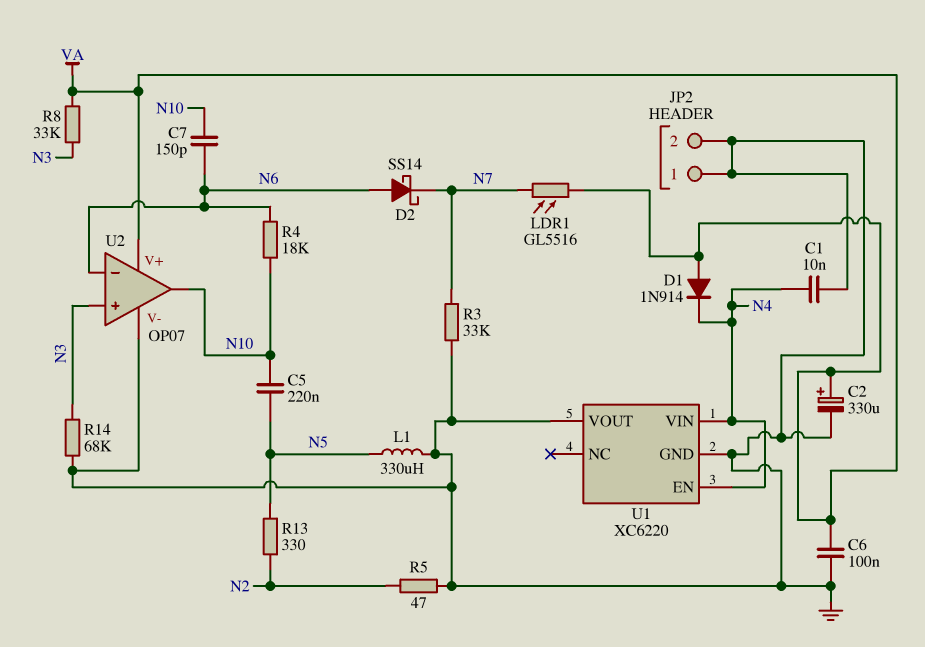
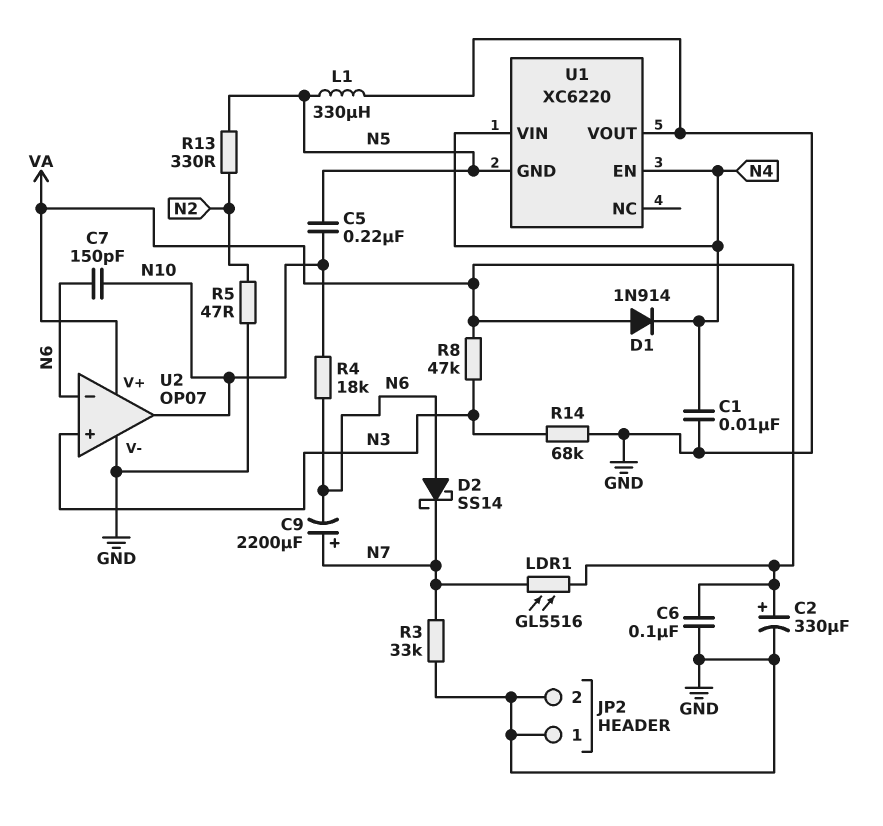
C9: none -> 2200uF (plus N7, minus N6)
R8: 33k (N3, VA) -> 47k (N3, VA)
U1 pin GND: GND -> N5

